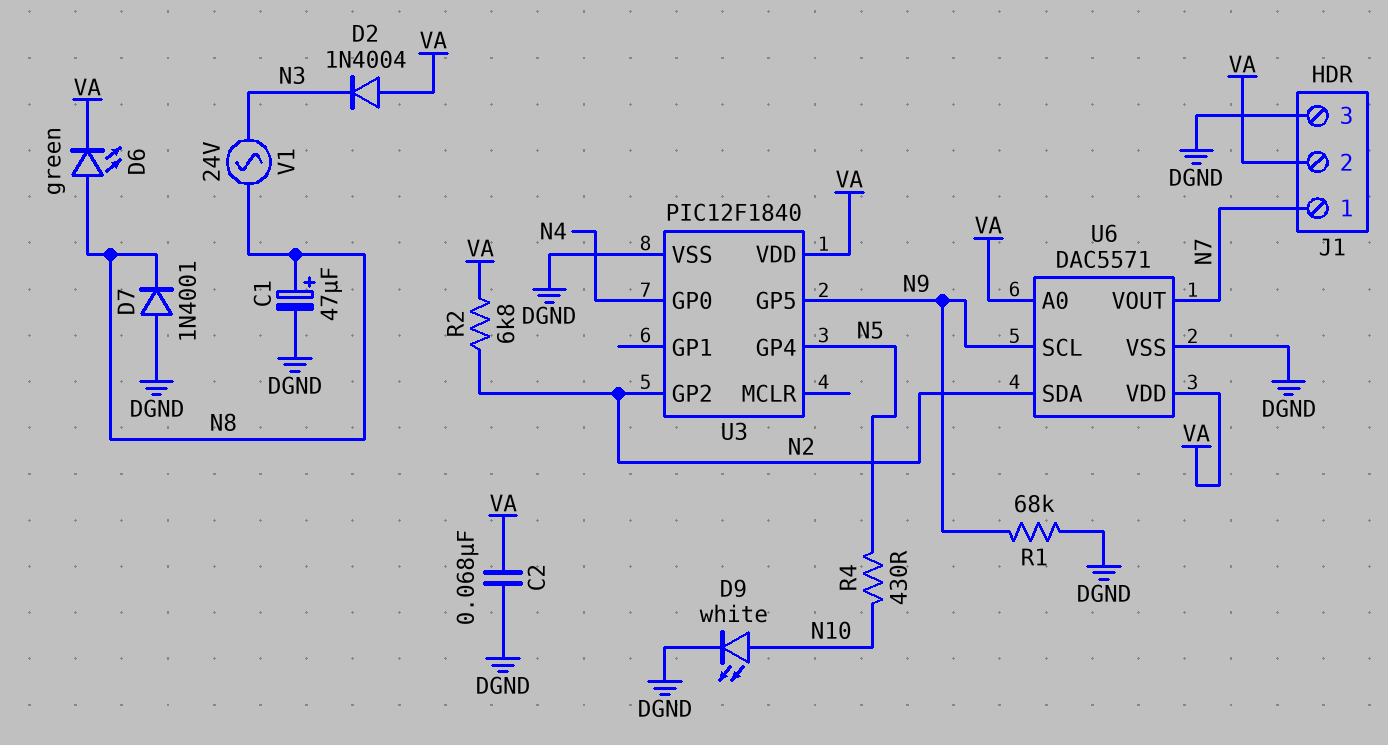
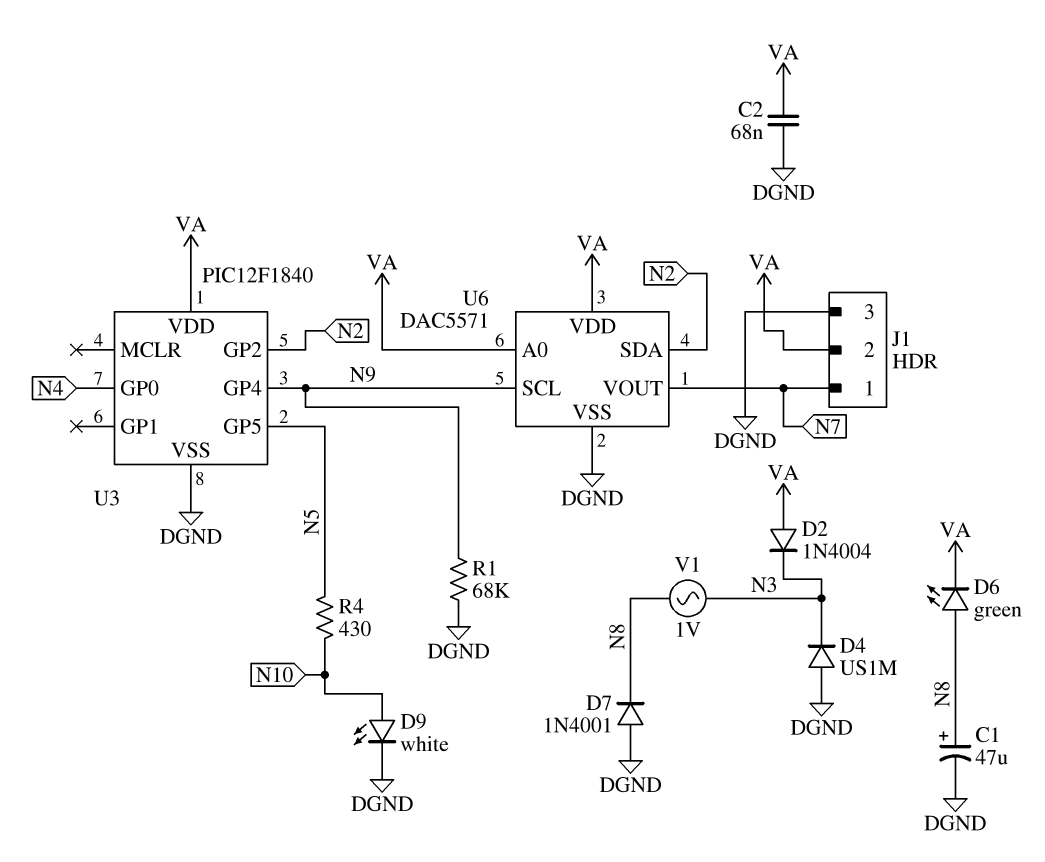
D4: none -> diode US1M (A DGND, K N3)
R2: 6.8k (N2, VA) -> none
U3 pin GP4: N5 -> N9
U3 pin GP5: N9 -> N5
V1: AC 24V (N3, N8) -> AC 1V (N3, N8)

